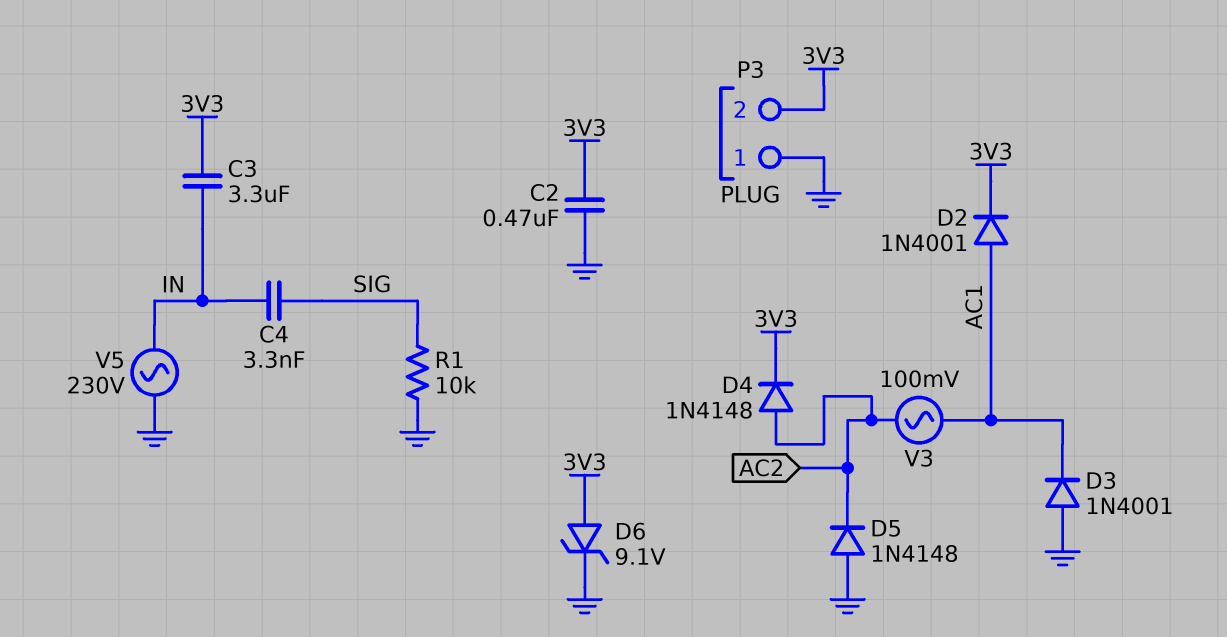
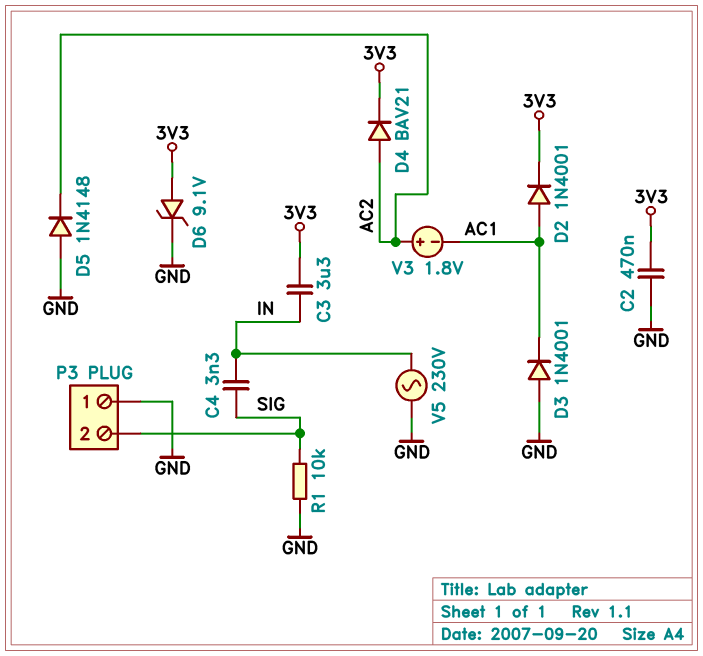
D4: diode 1N4148 (A AC2, K 3V3) -> diode BAV21 (A AC2, K 3V3)
P3 pin 2: 3V3 -> SIG
V3: AC 100mV (AC1, AC2) -> 1.8V (plus AC2, minus AC1)

